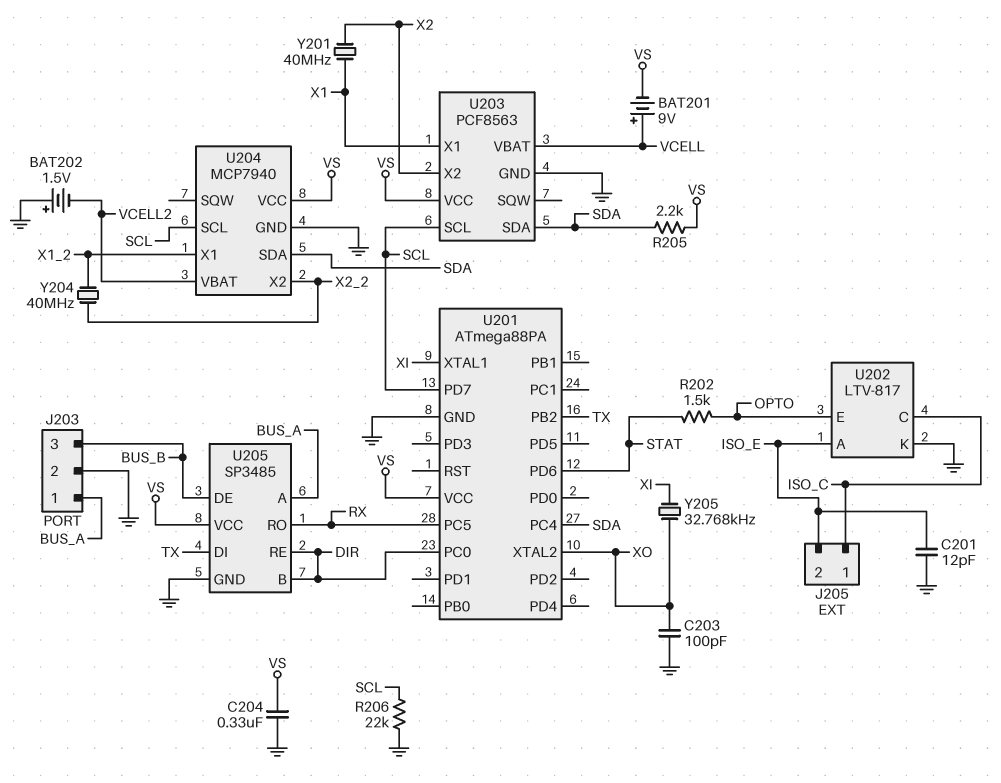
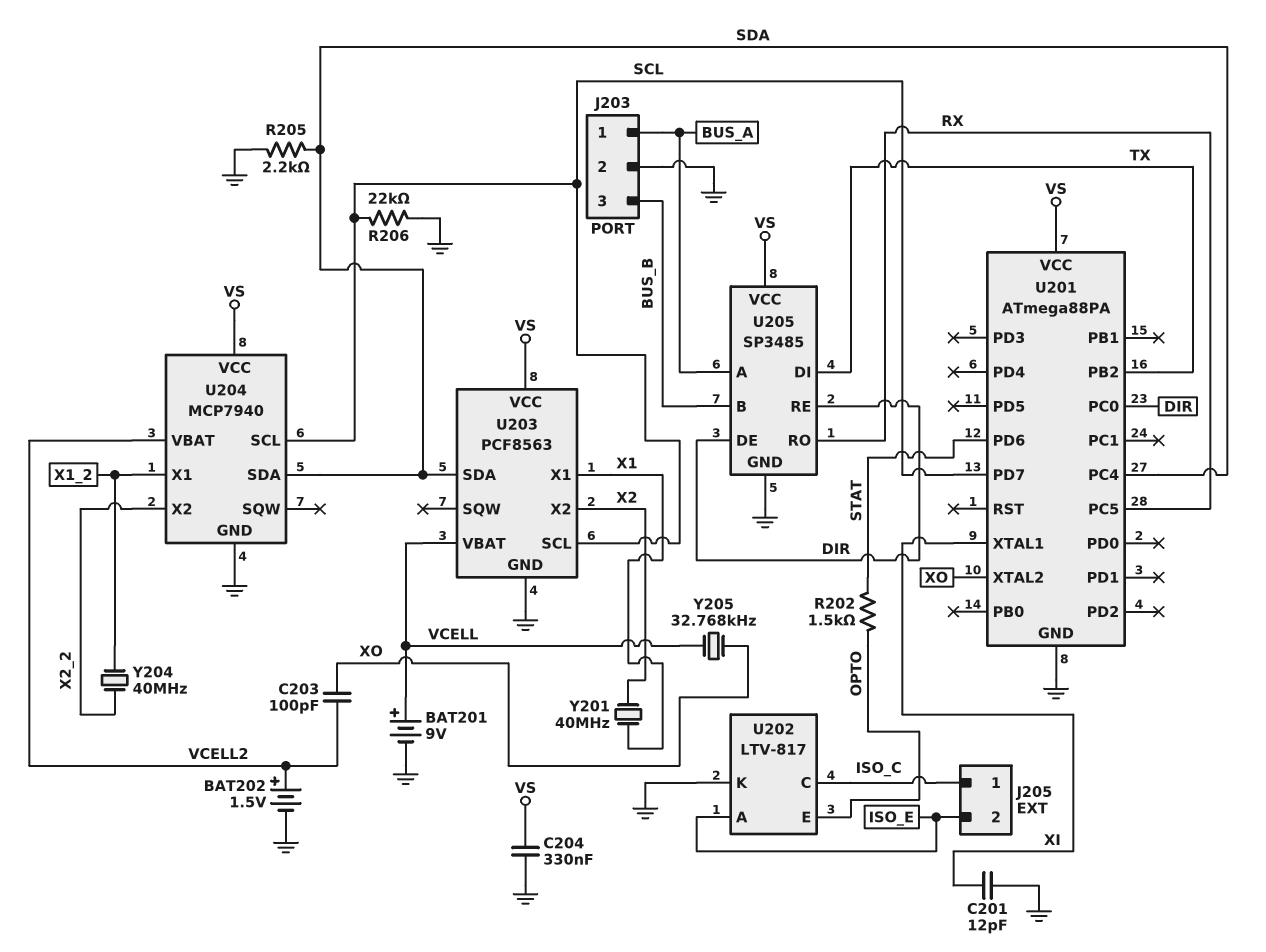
BAT201: 9V (plus VCELL, minus VS) -> 9V (plus VCELL, minus GND)
BAT202: 1.5V (plus GND, minus VCELL2) -> 1.5V (plus VCELL2, minus GND)
C201: 12pF (GND, ISO_E) -> 12pF (GND, XI)
C203: 100pF (GND, XO) -> 100pF (VCELL2, XO)
R205: 2.2k (SDA, VS) -> 2.2k (GND, SDA)
U205 pin B: DIR -> BUS_B
U205 pin DE: BUS_B -> DIR
Y205: 32.768kHz (XI, XO) -> 32.768kHz (VCELL, XO)

